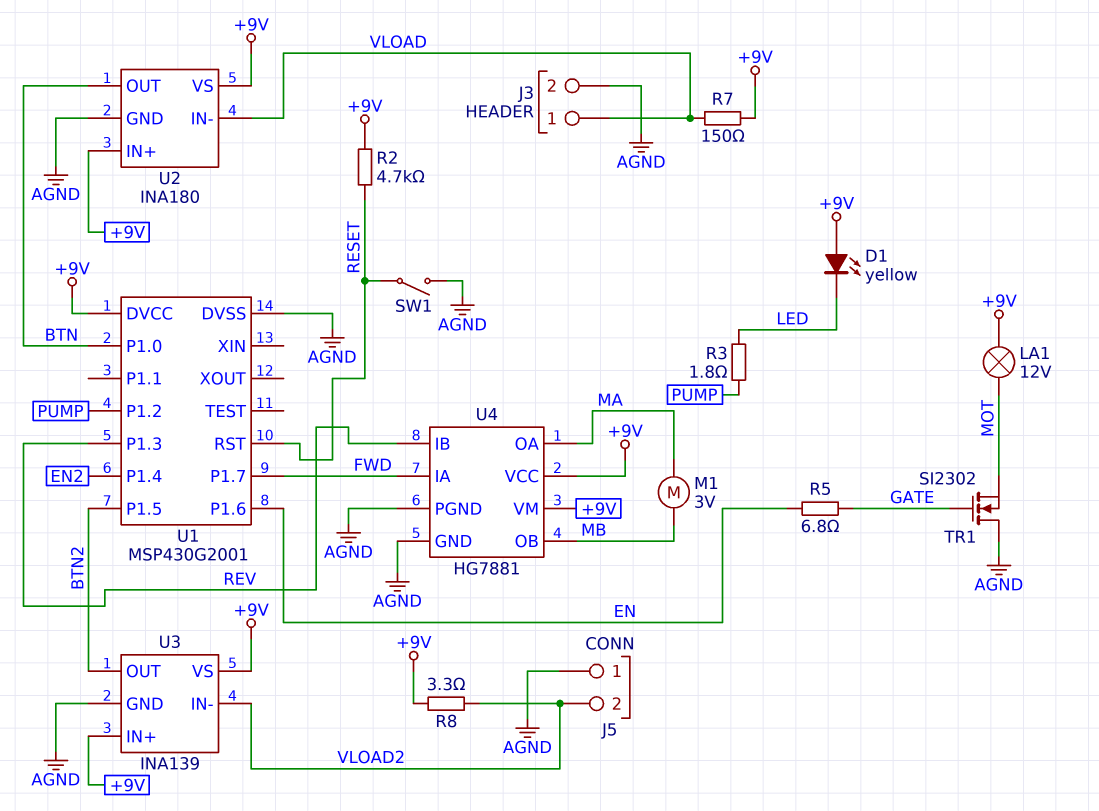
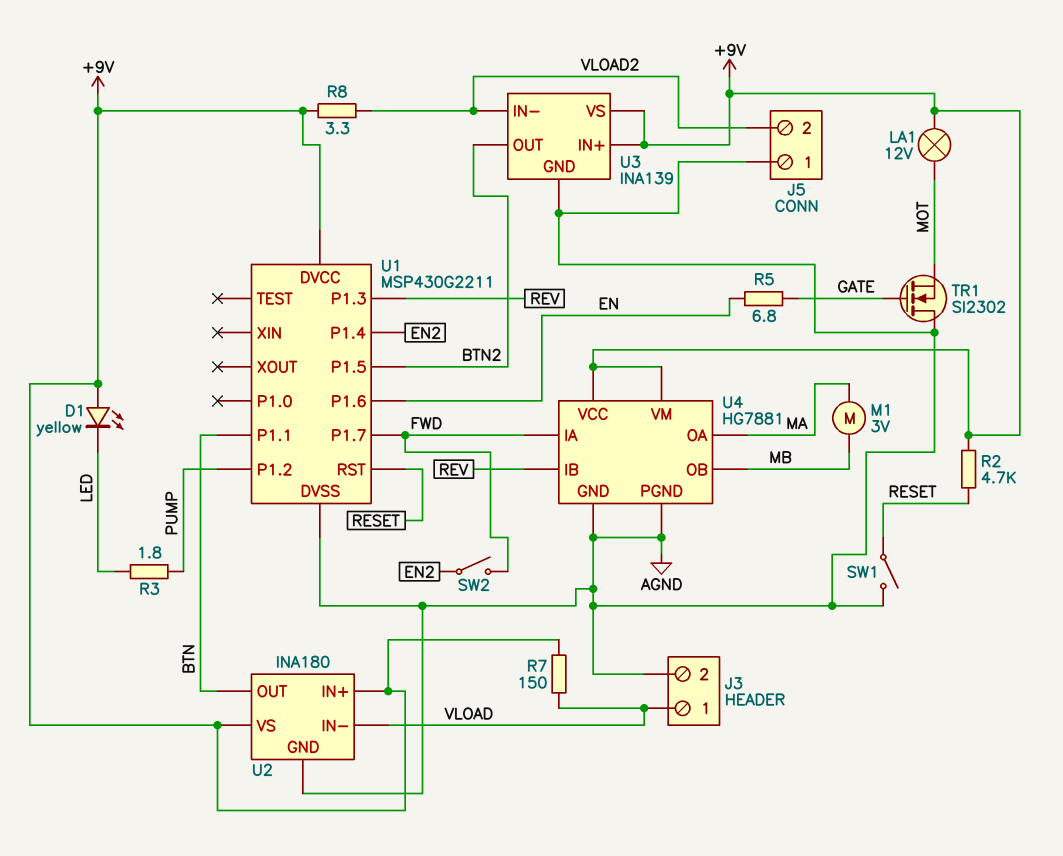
SW2: none -> switch (EN2, FWD)
U1: MSP430G2001 -> MSP430G2211
U1 pin P1.0: BTN -> none
U1 pin P1.1: none -> BTN

